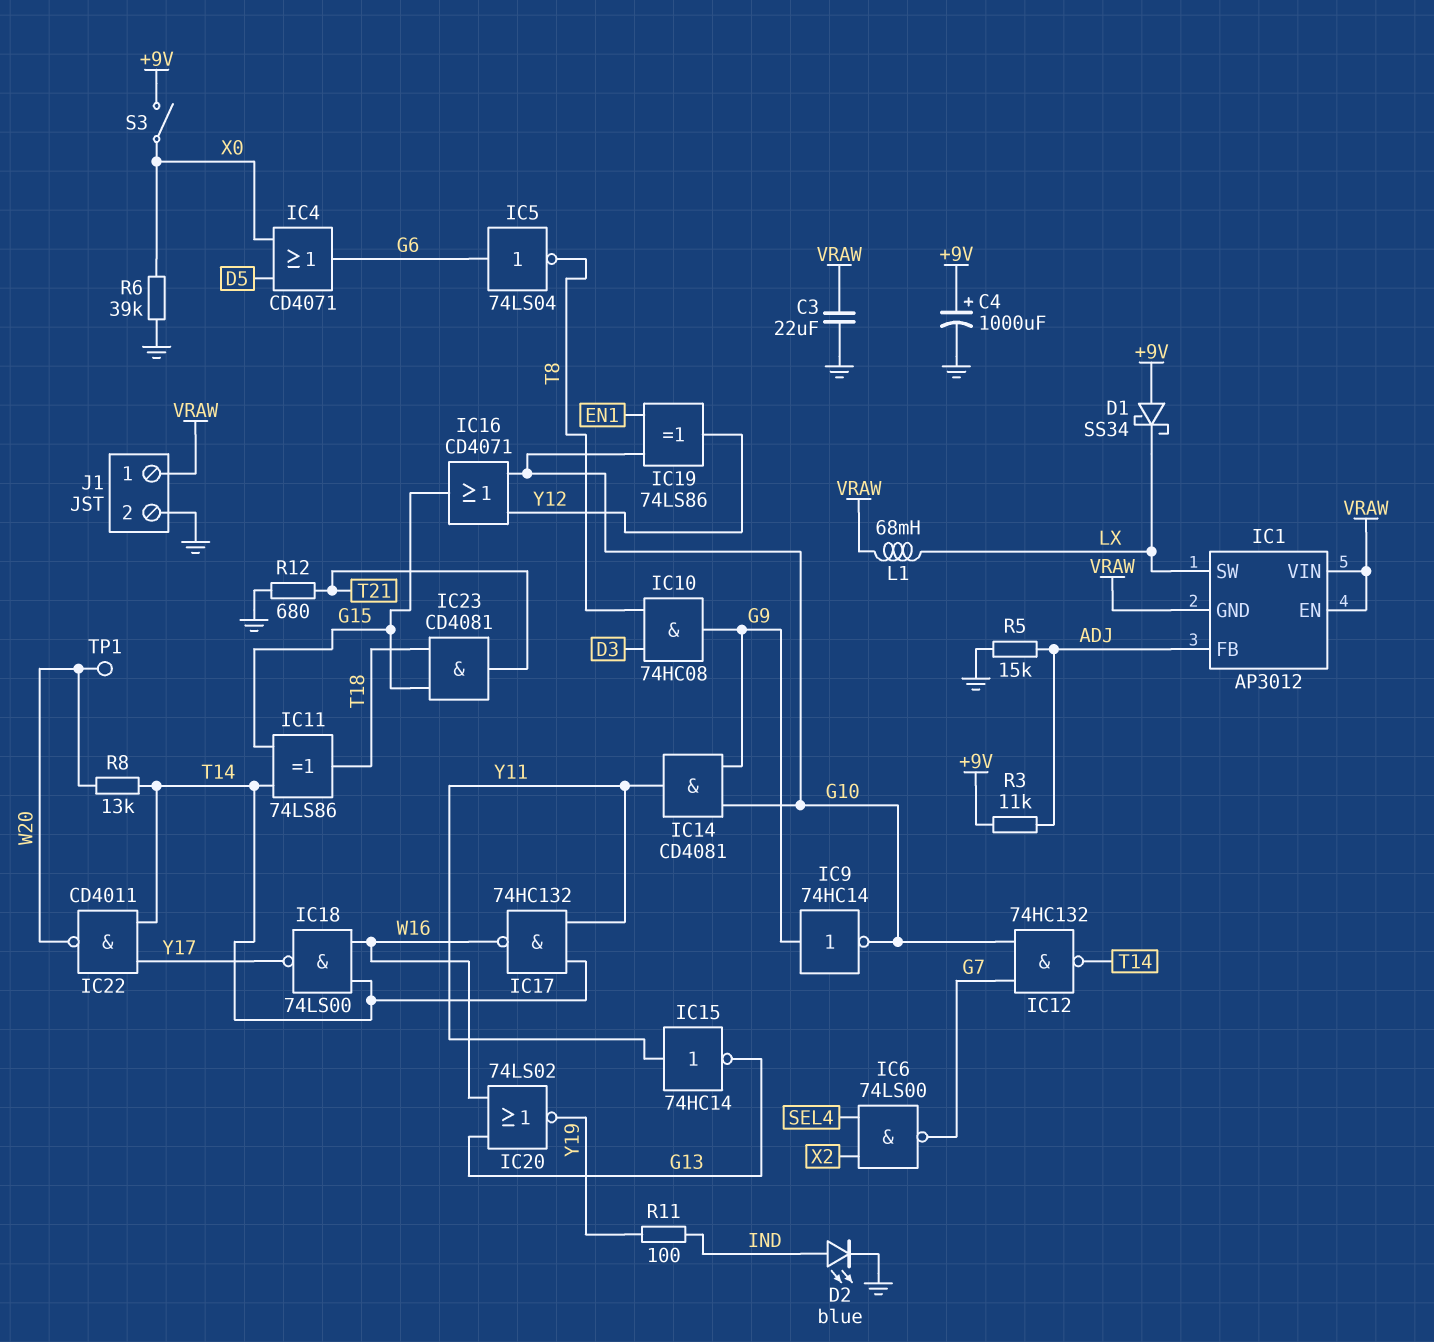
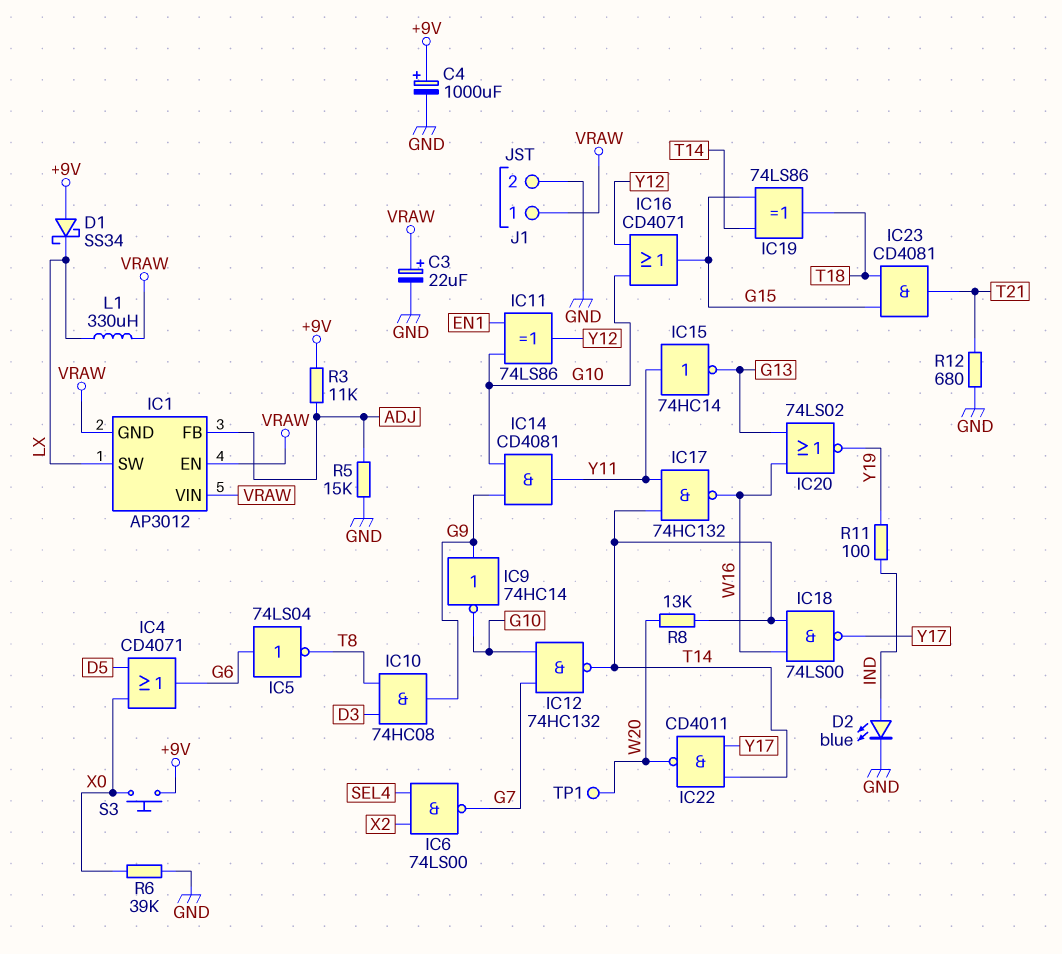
C3: 22uF (GND, VRAW) -> 22uF (plus VRAW, minus GND)
IC11: XOR 74LS86 (in G15, in T14, out T18) -> XOR 74LS86 (in EN1, in G10, out Y12)
IC19: XOR 74LS86 (in EN1, in G10, out Y12) -> XOR 74LS86 (in G15, in T14, out T18)
L1: 68mH (LX, VRAW) -> 330uH (LX, VRAW)
S3: switch (+9V, X0) -> button (+9V, X0)

